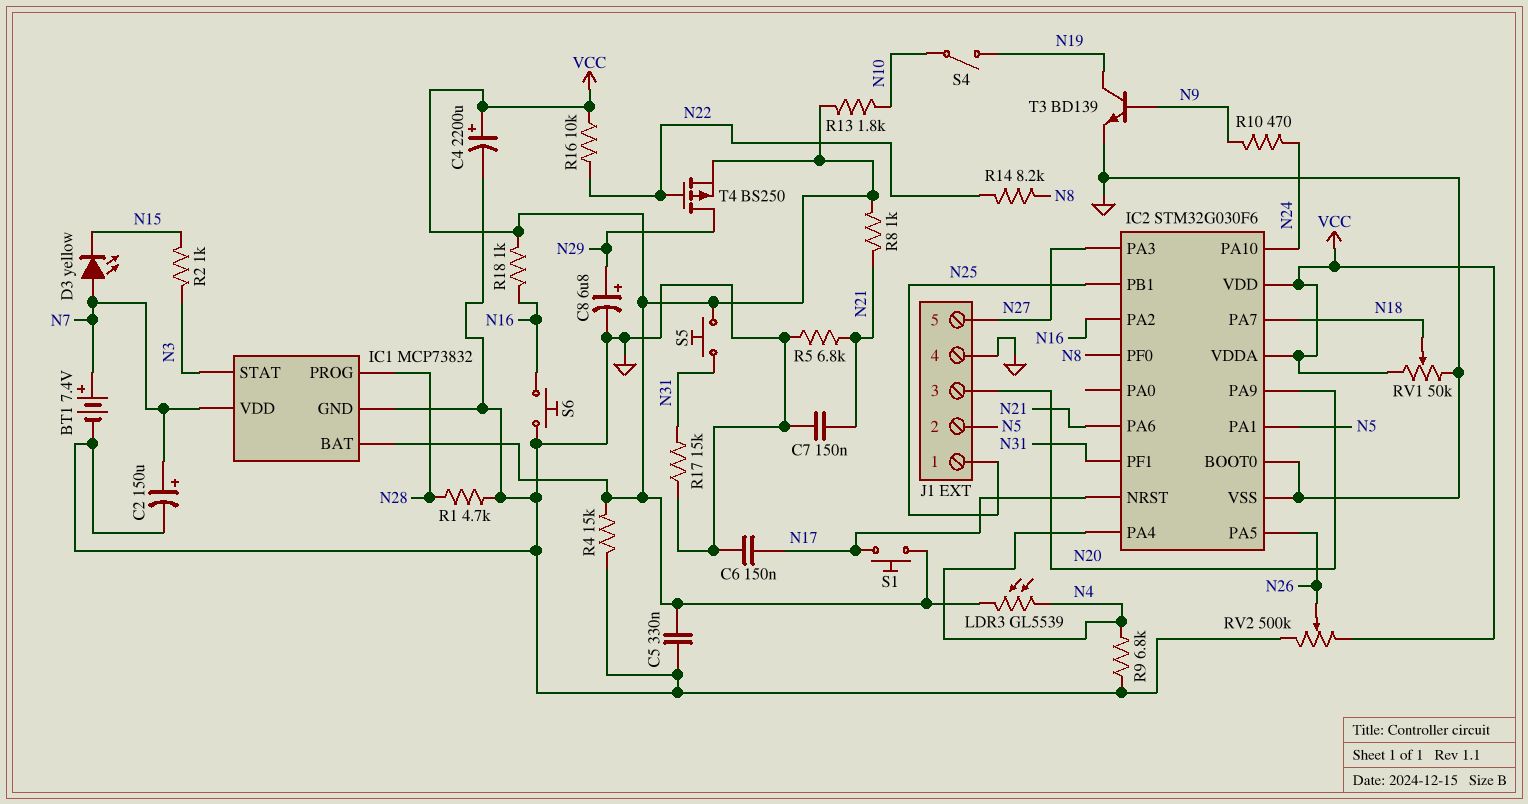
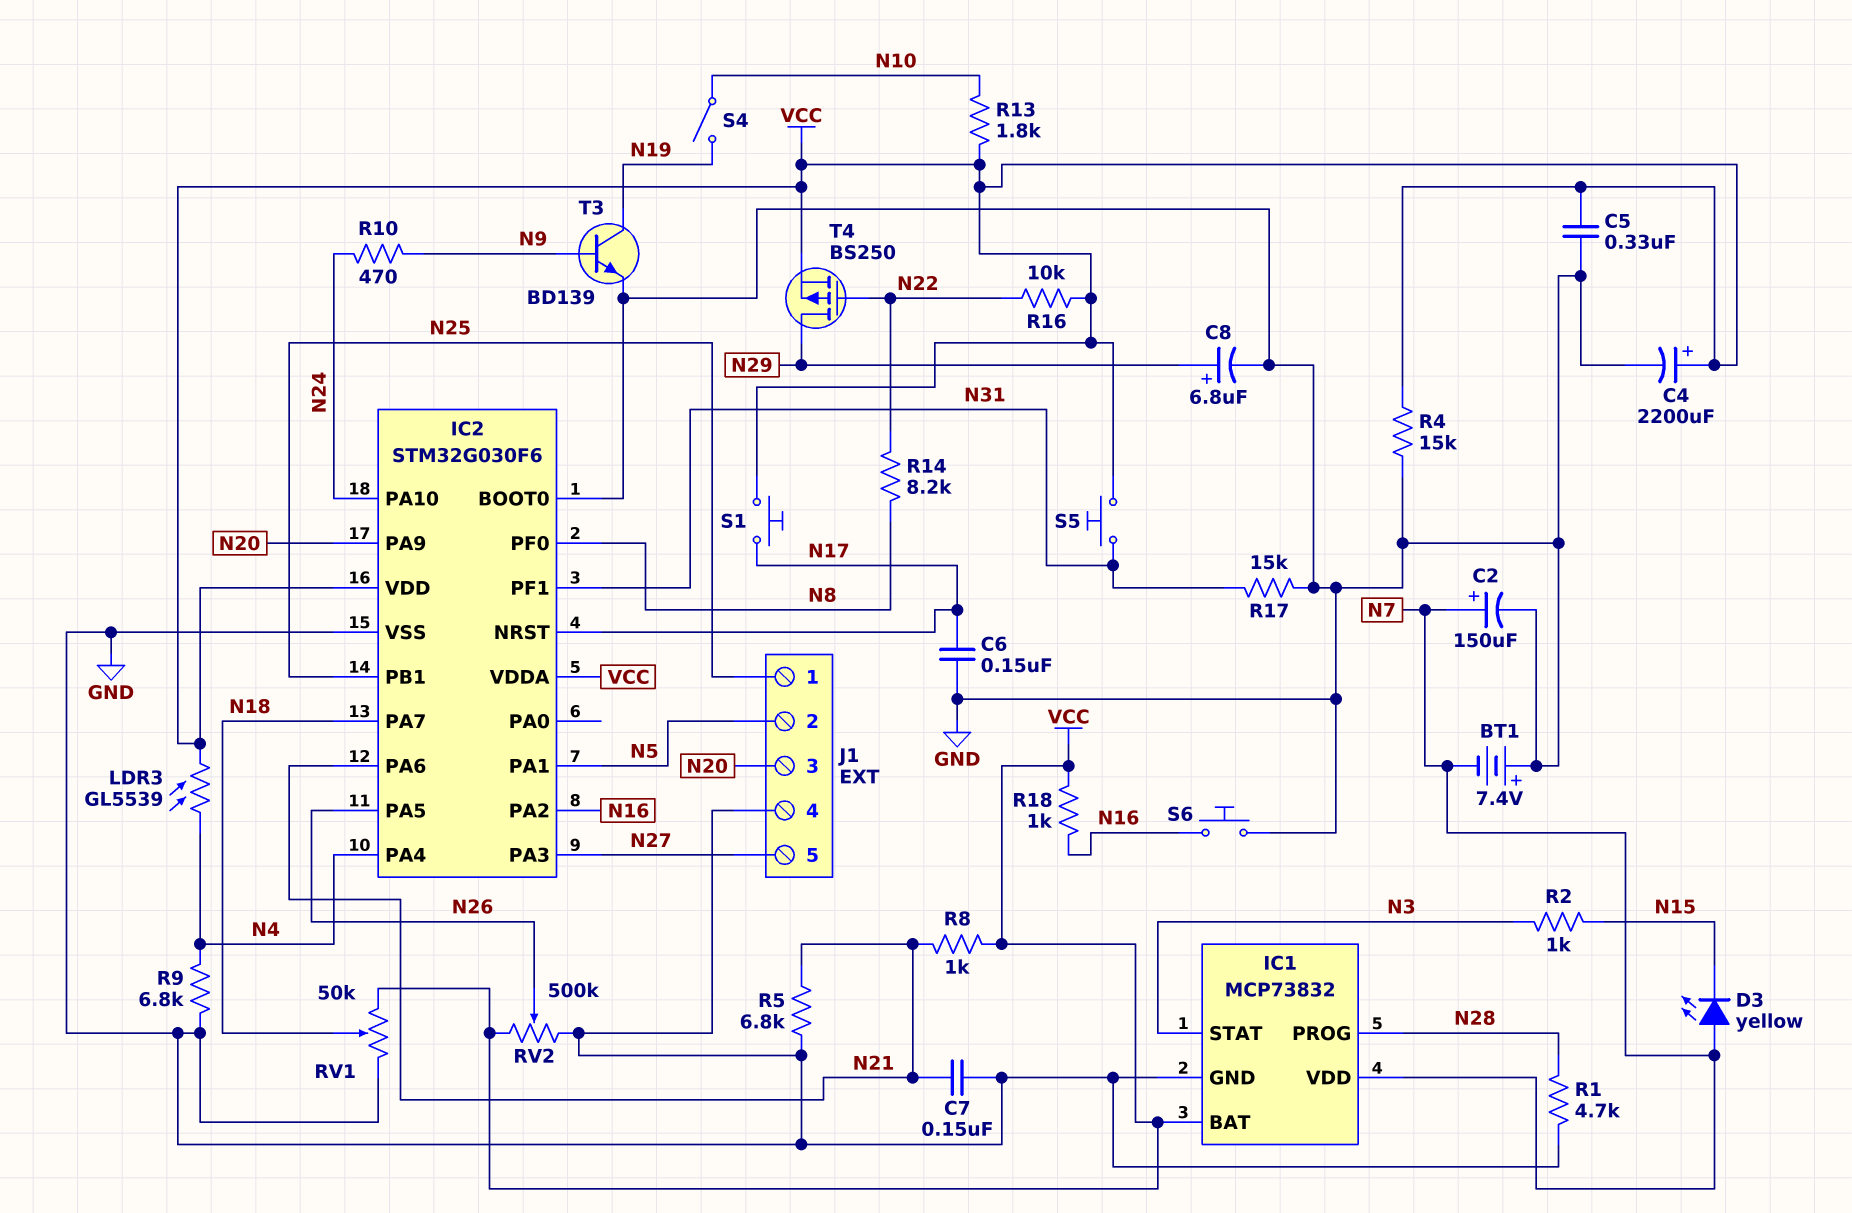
BT1: 7.4V (plus N7, minus GND) -> 7.4V (plus GND, minus N7)

